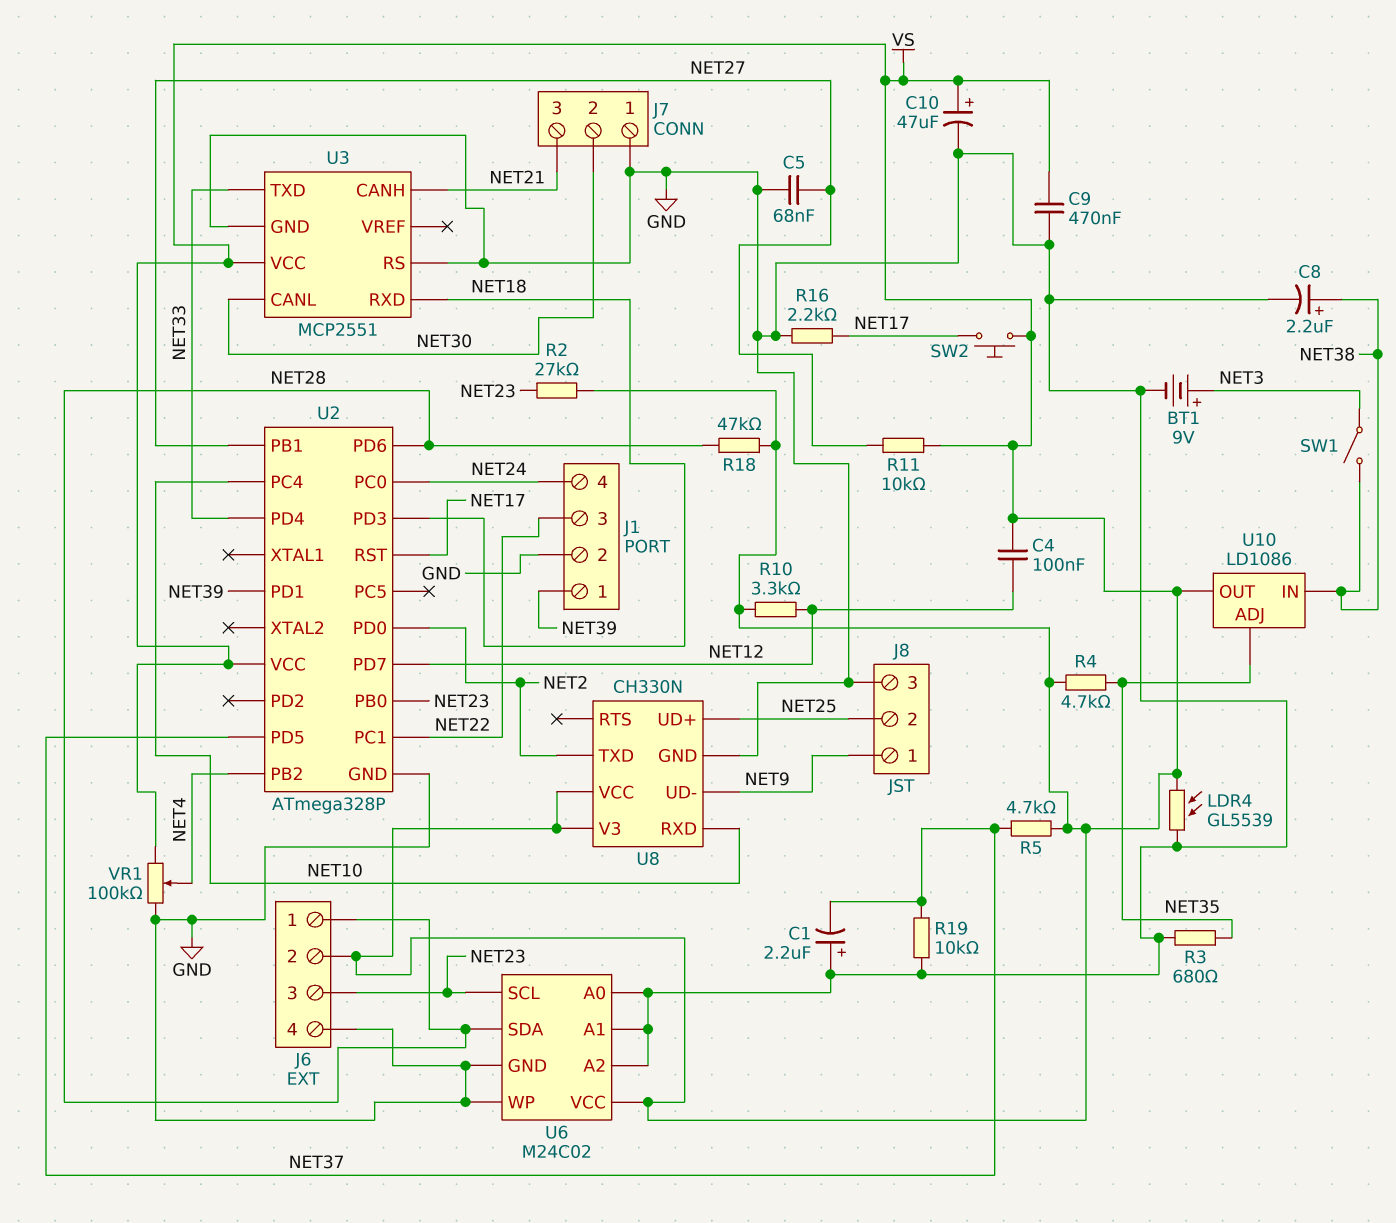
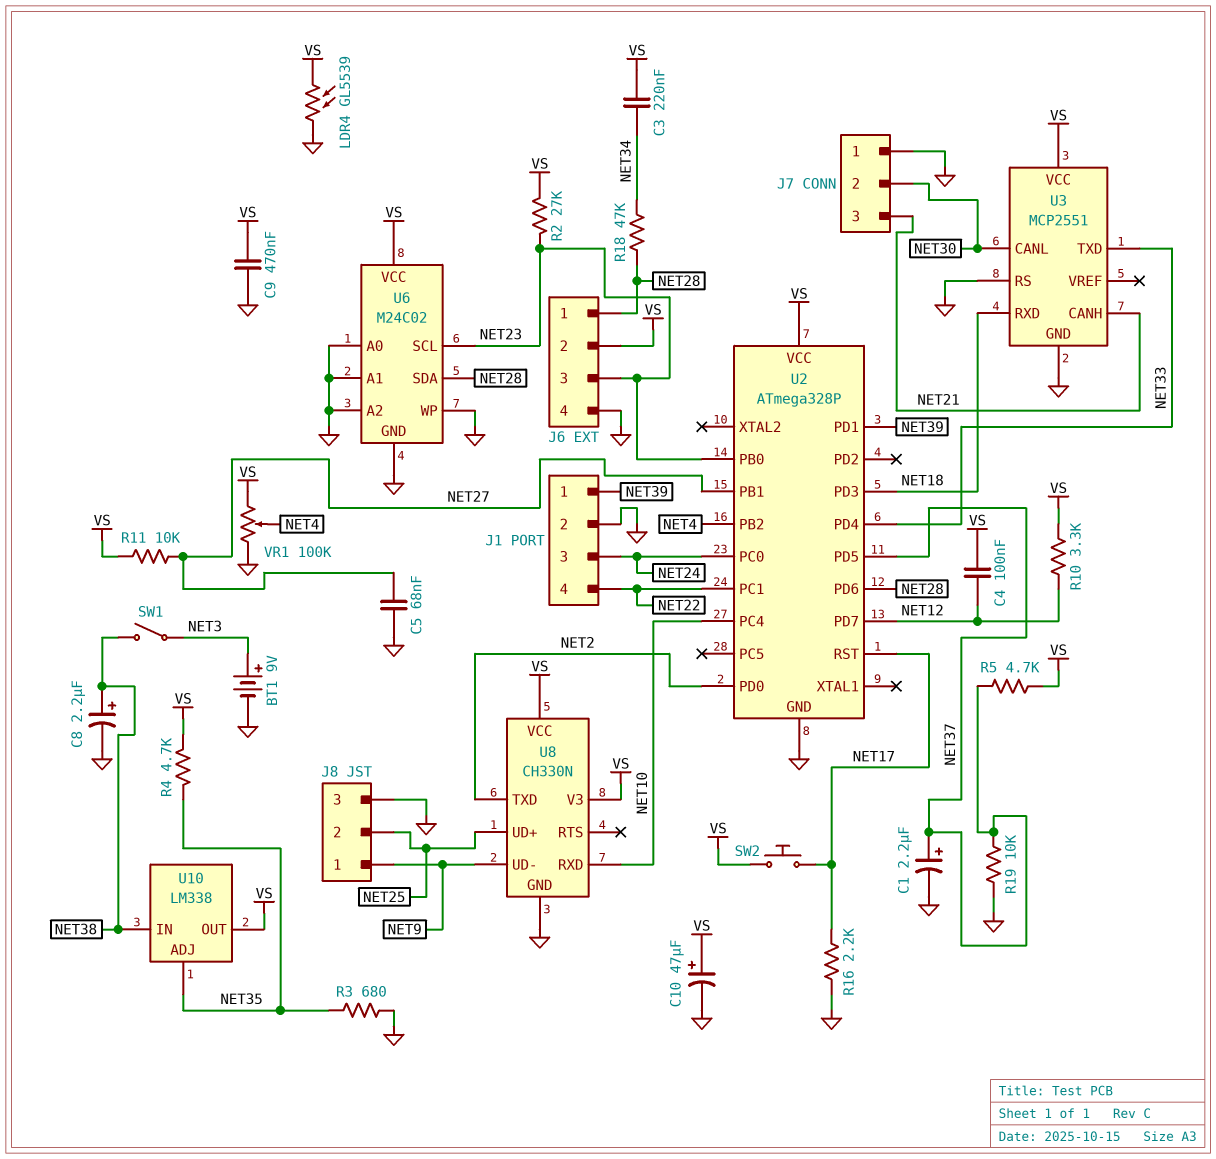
C1: 2.2uF (plus GND, minus NET37) -> 2.2uF (plus NET37, minus GND)
C3: none -> 220nF (NET34, VS)
J1 pin 3: NET22 -> NET24
J1 pin 4: NET24 -> NET22
R18: 47k (NET28, VS) -> 47k (NET28, NET34)
U10: LD1086 -> LM338

